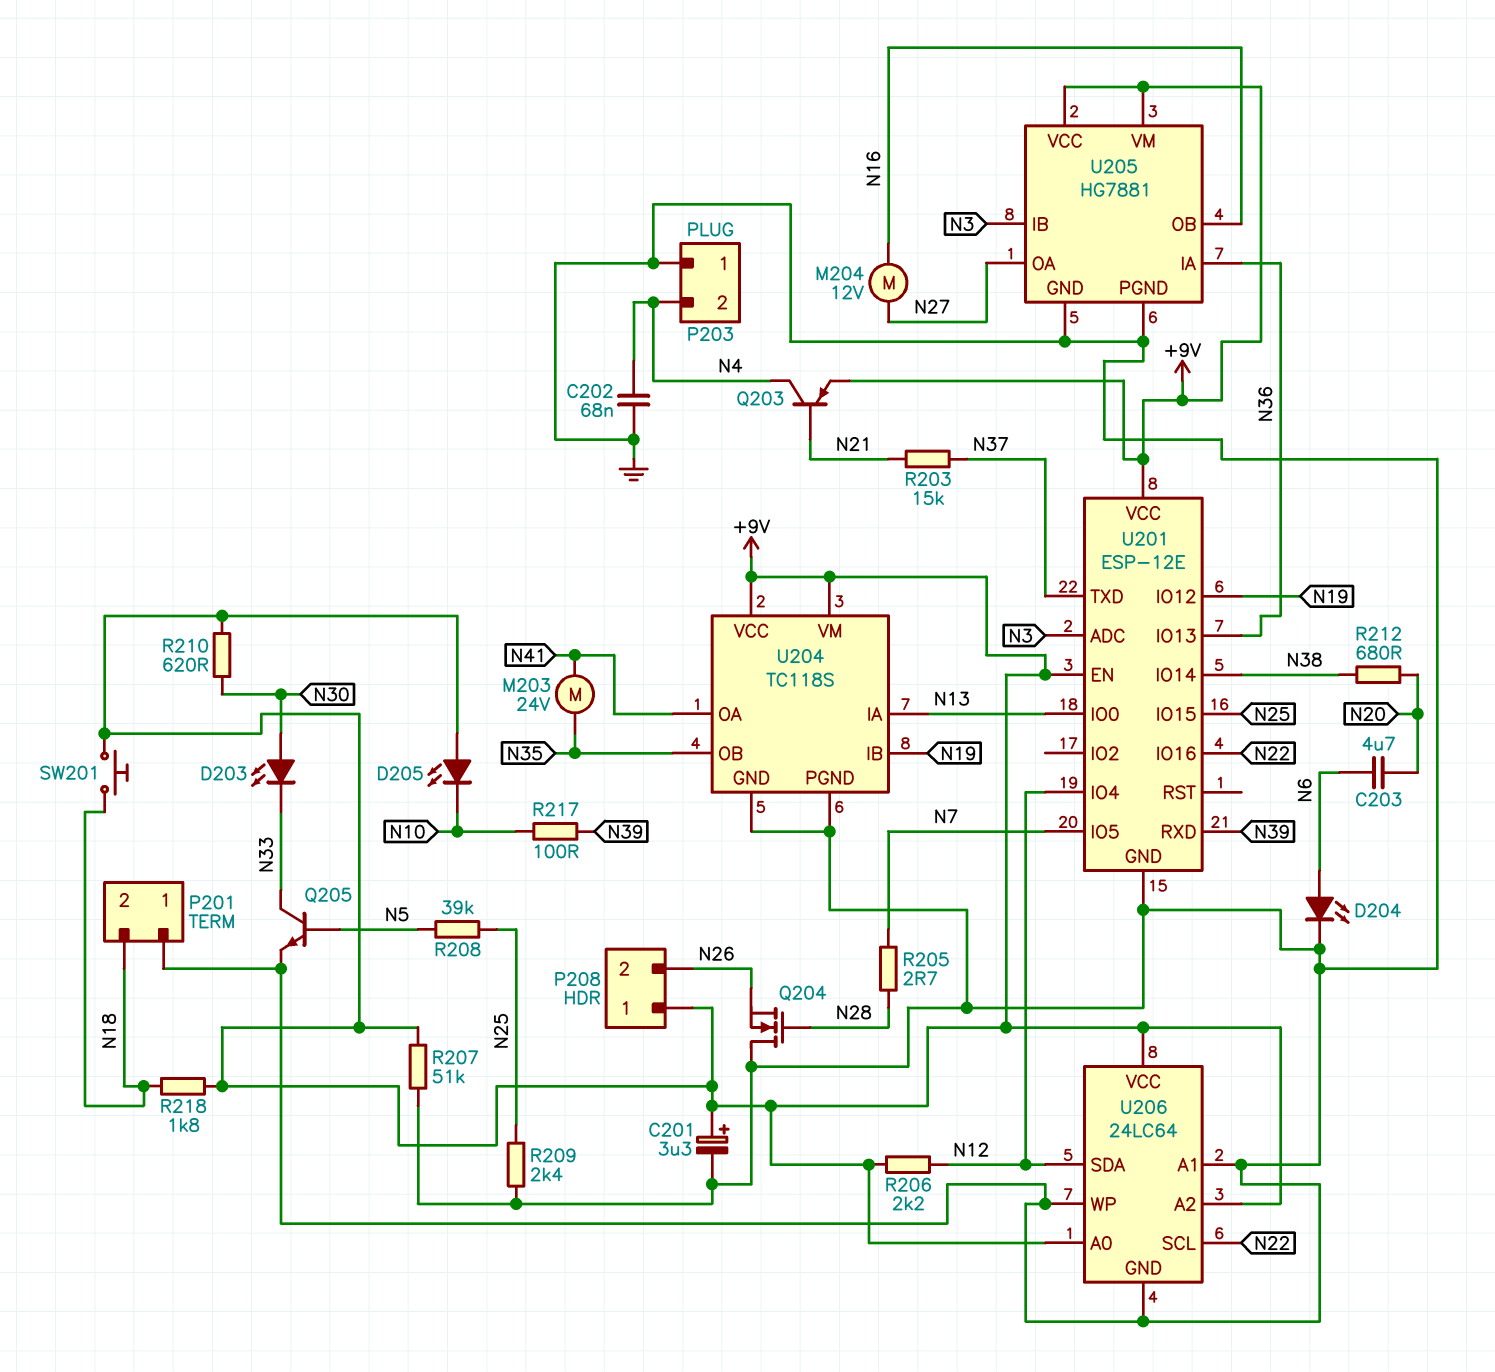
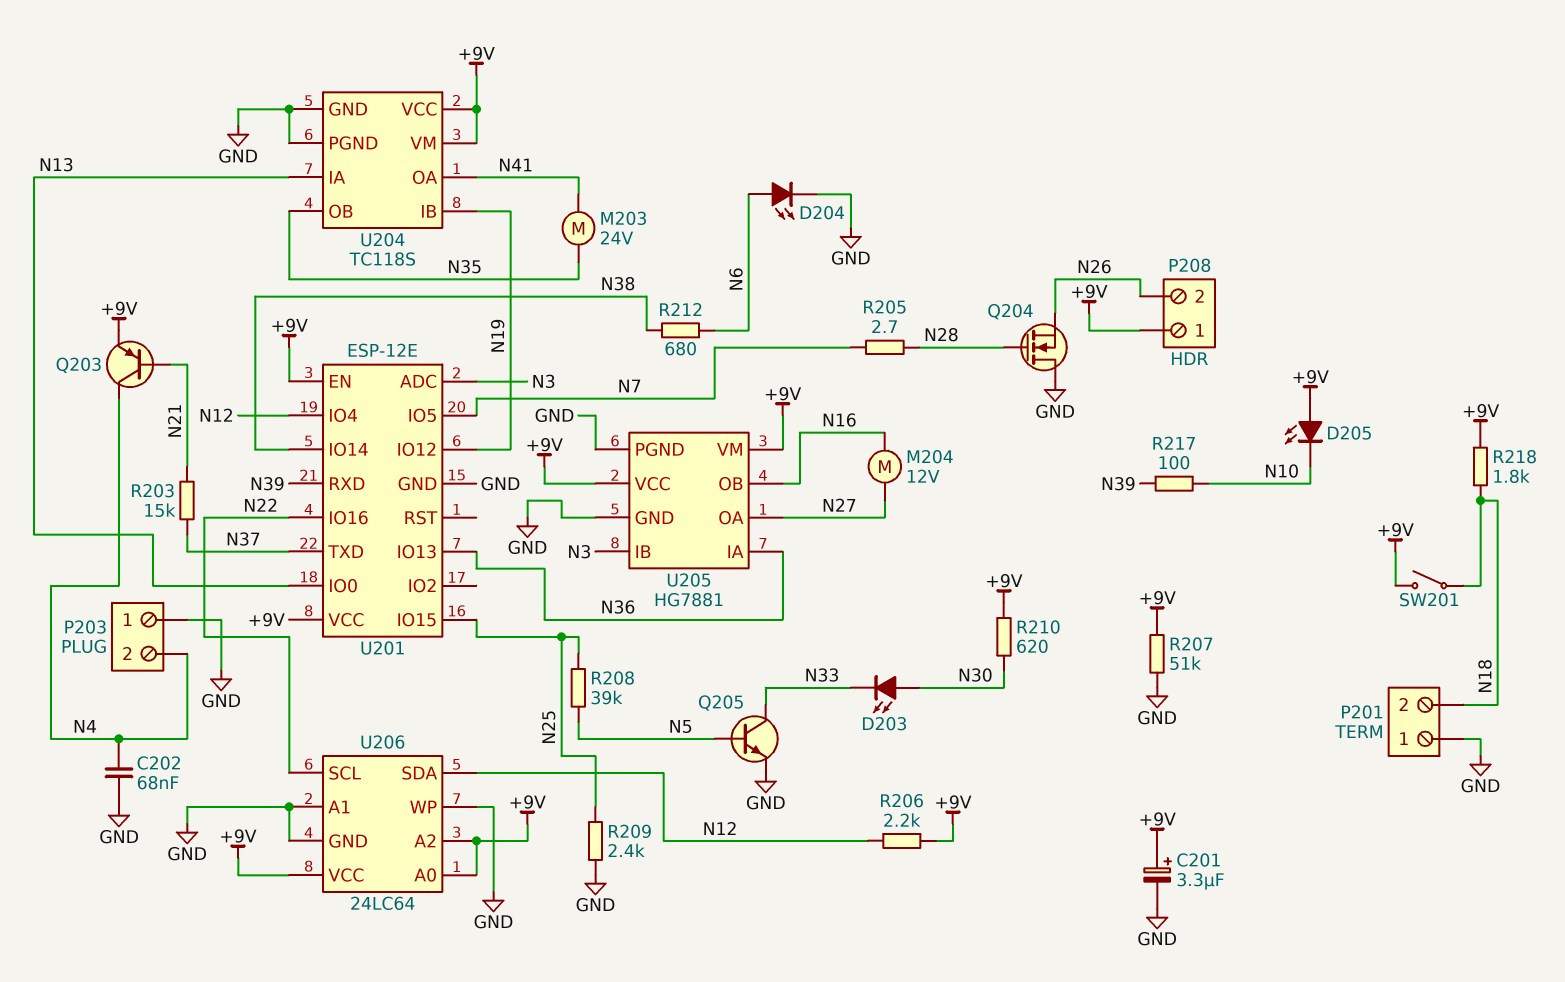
C203: 4.7uF (N6, N20) -> none
R212: 680 (N20, N38) -> 680 (N6, N38)
SW201: button (+9V, N18) -> switch (+9V, N18)

